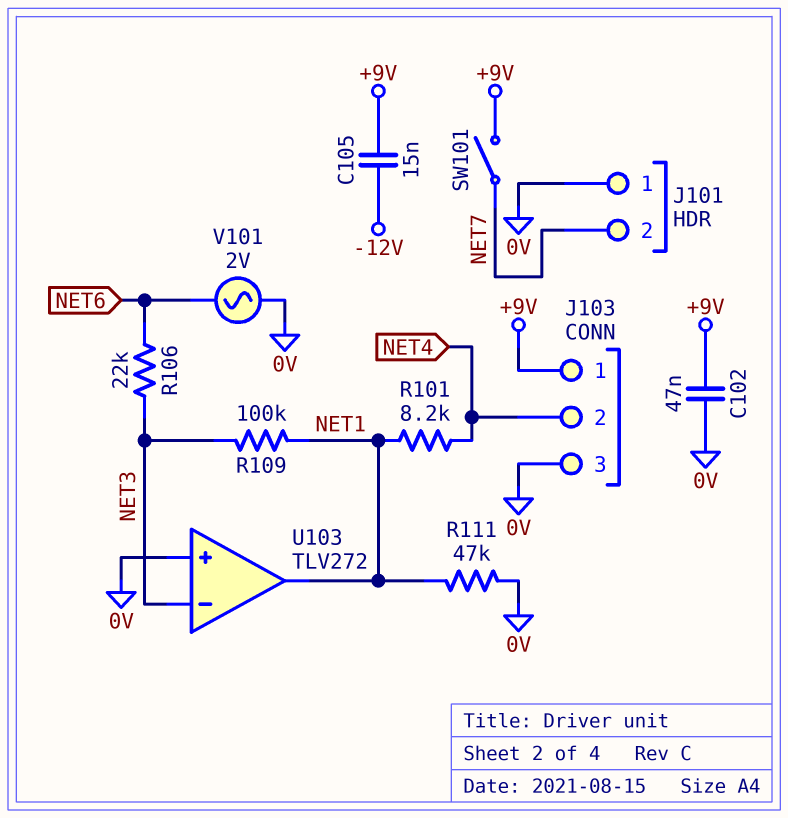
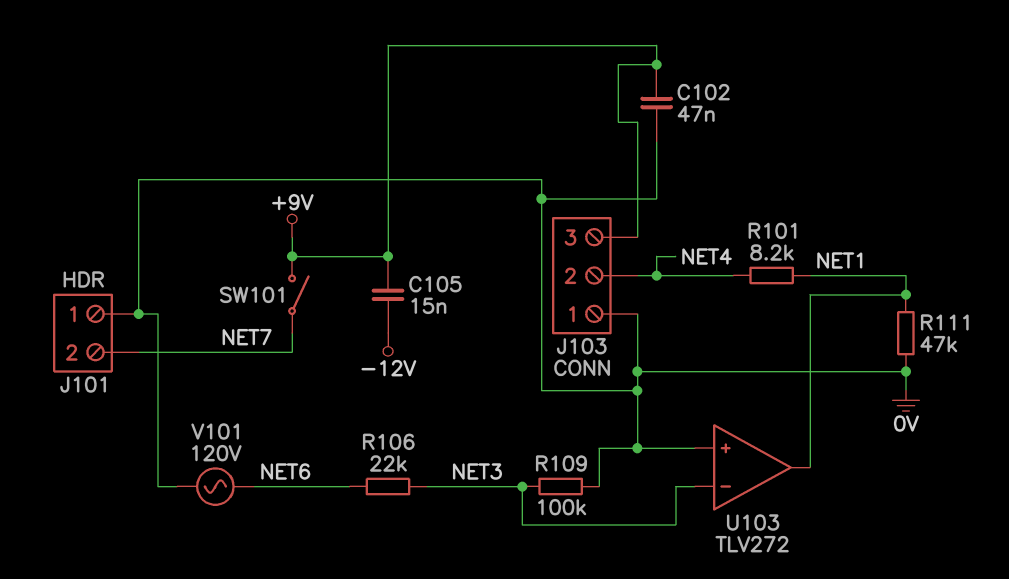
J103 pin 1: +9V -> 0V
J103 pin 3: 0V -> +9V
R109: 100k (NET1, NET3) -> 100k (0V, NET3)
V101: AC 2V (0V, NET6) -> AC 120V (0V, NET6)

